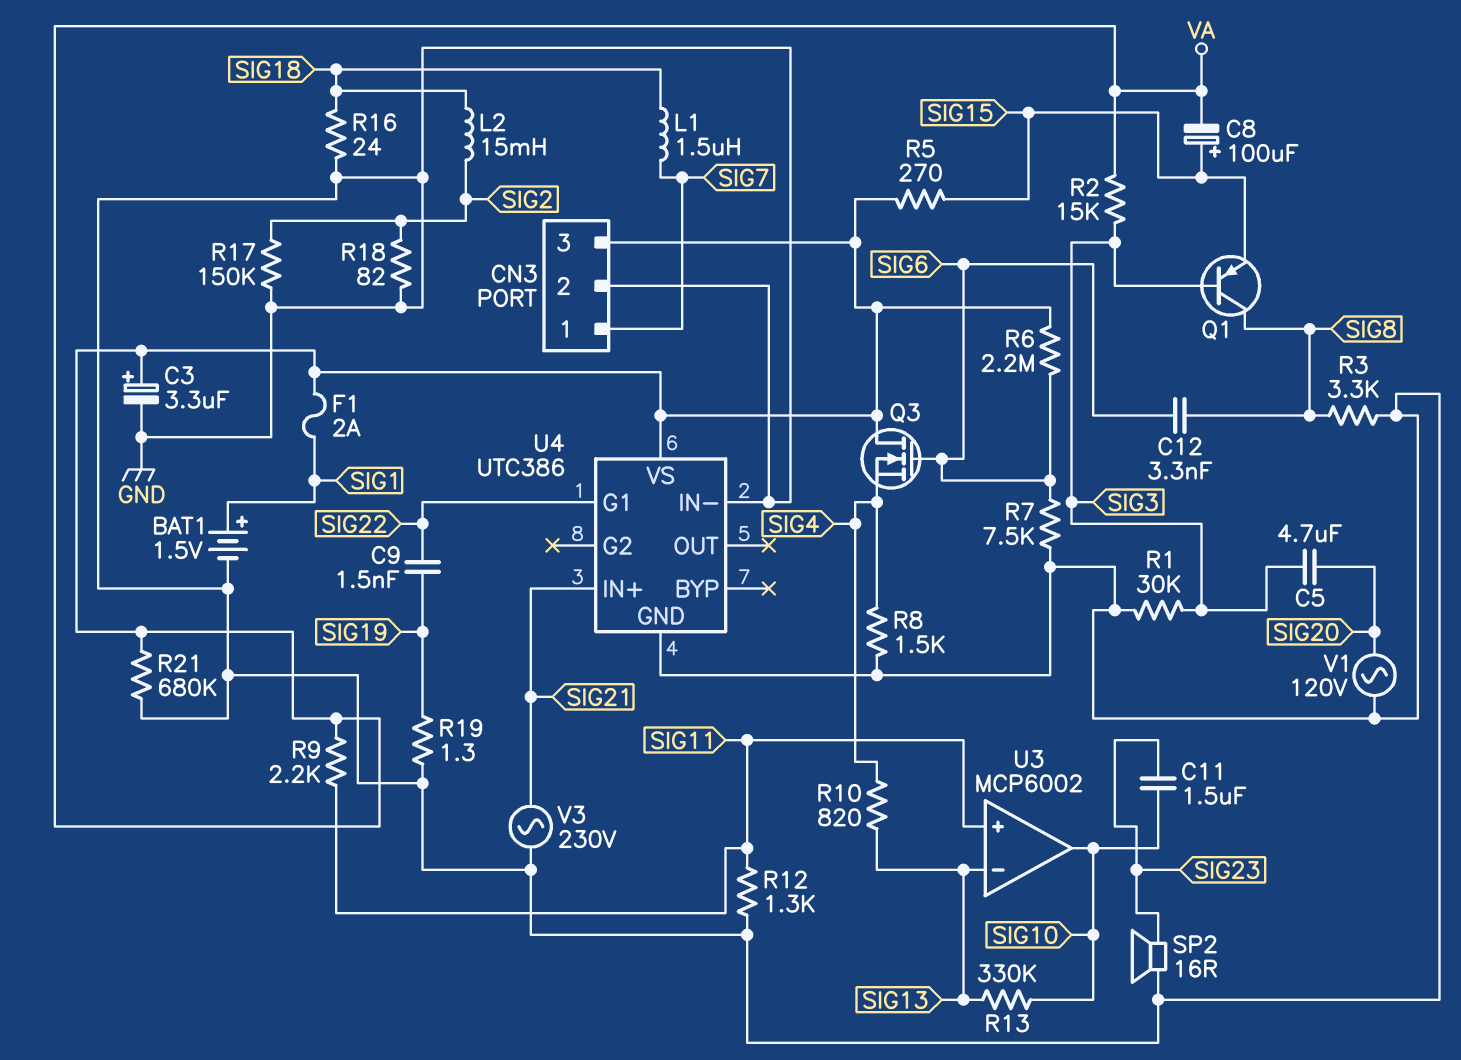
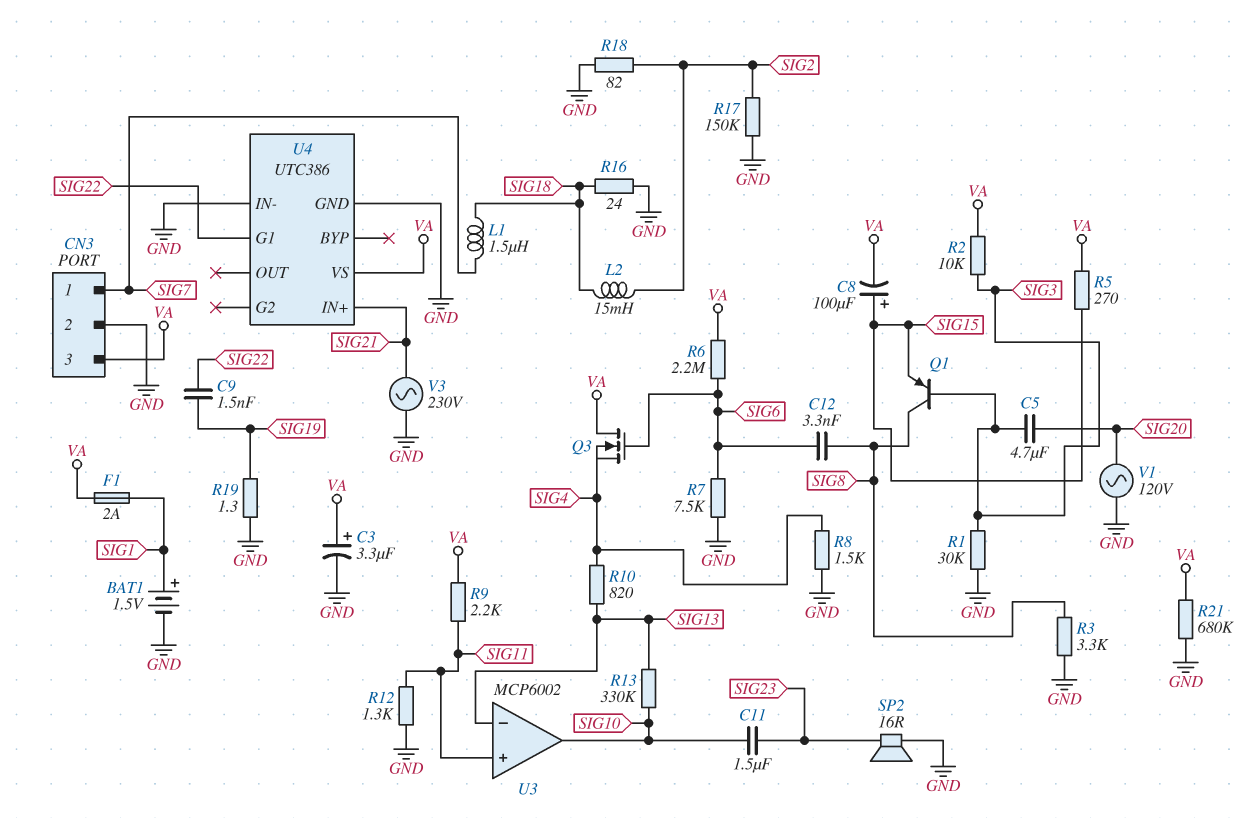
R2: 15k (SIG3, VA) -> 10k (SIG3, VA)

